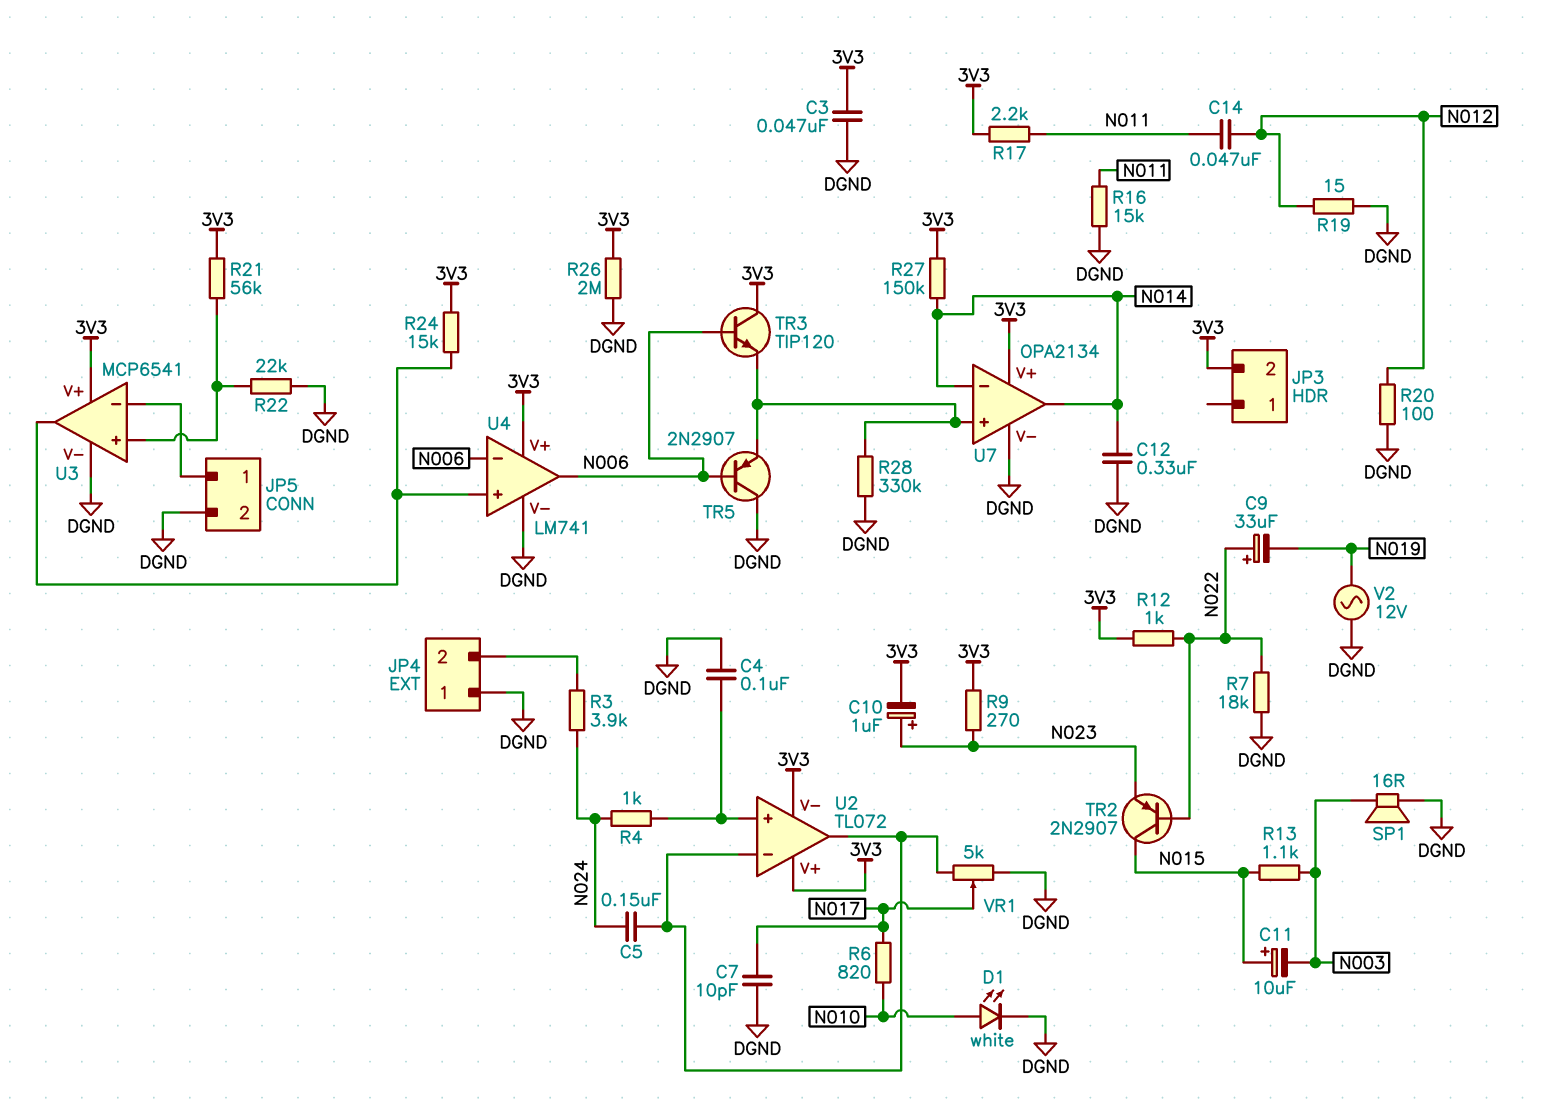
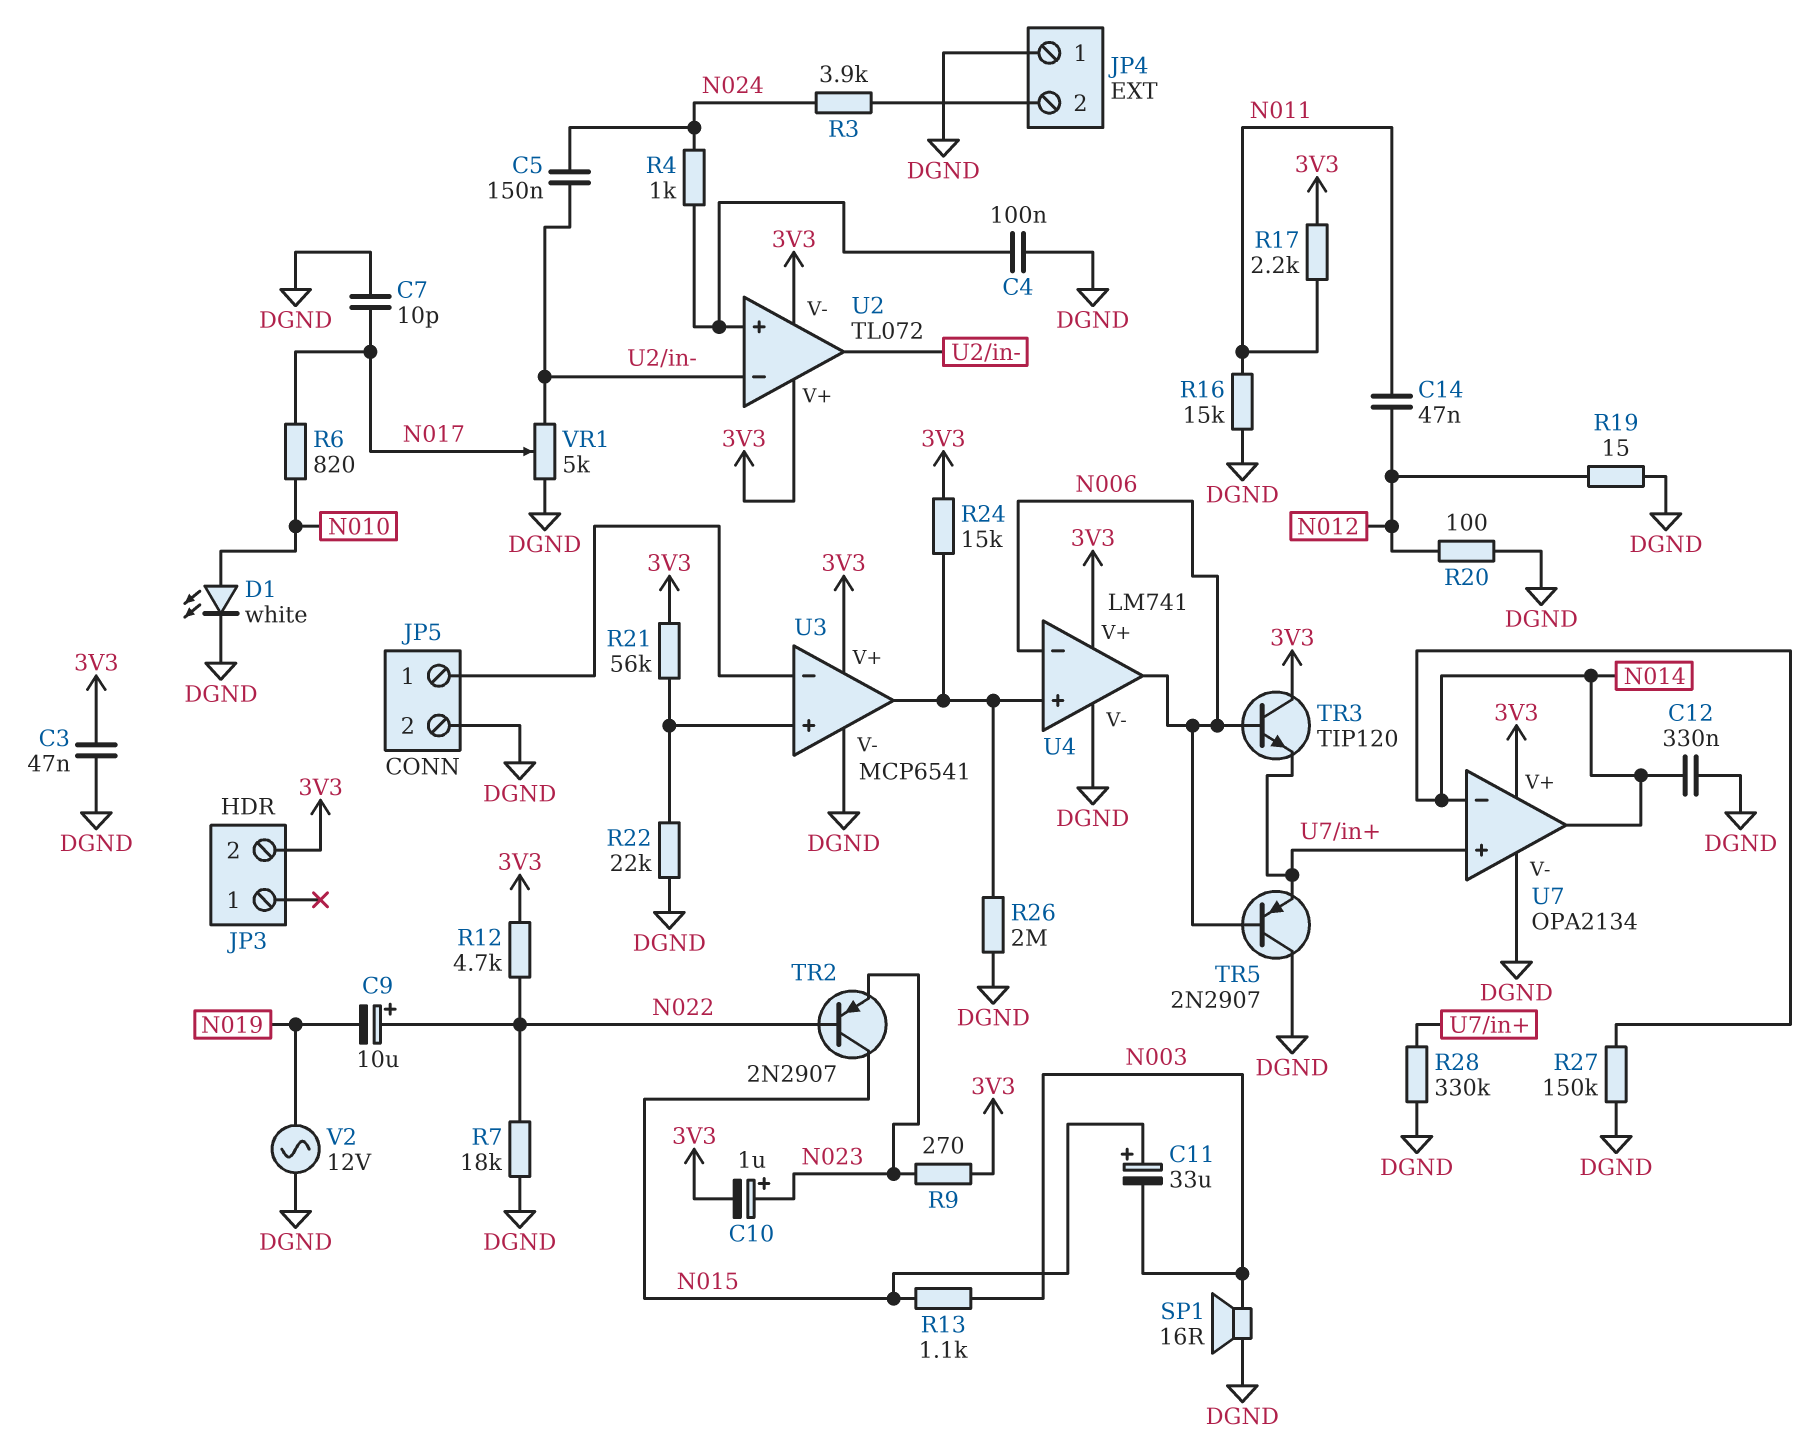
C9: 33uF (plus N022, minus N019) -> 10uF (plus N022, minus N019)
C11: 10uF (plus N015, minus N003) -> 33uF (plus N015, minus N003)
R12: 1k (3V3, N022) -> 4.7k (3V3, N022)
R26: 2M (3V3, DGND) -> 2M (DGND, U3/out)
R27: 150k (3V3, N014) -> 150k (DGND, N014)

